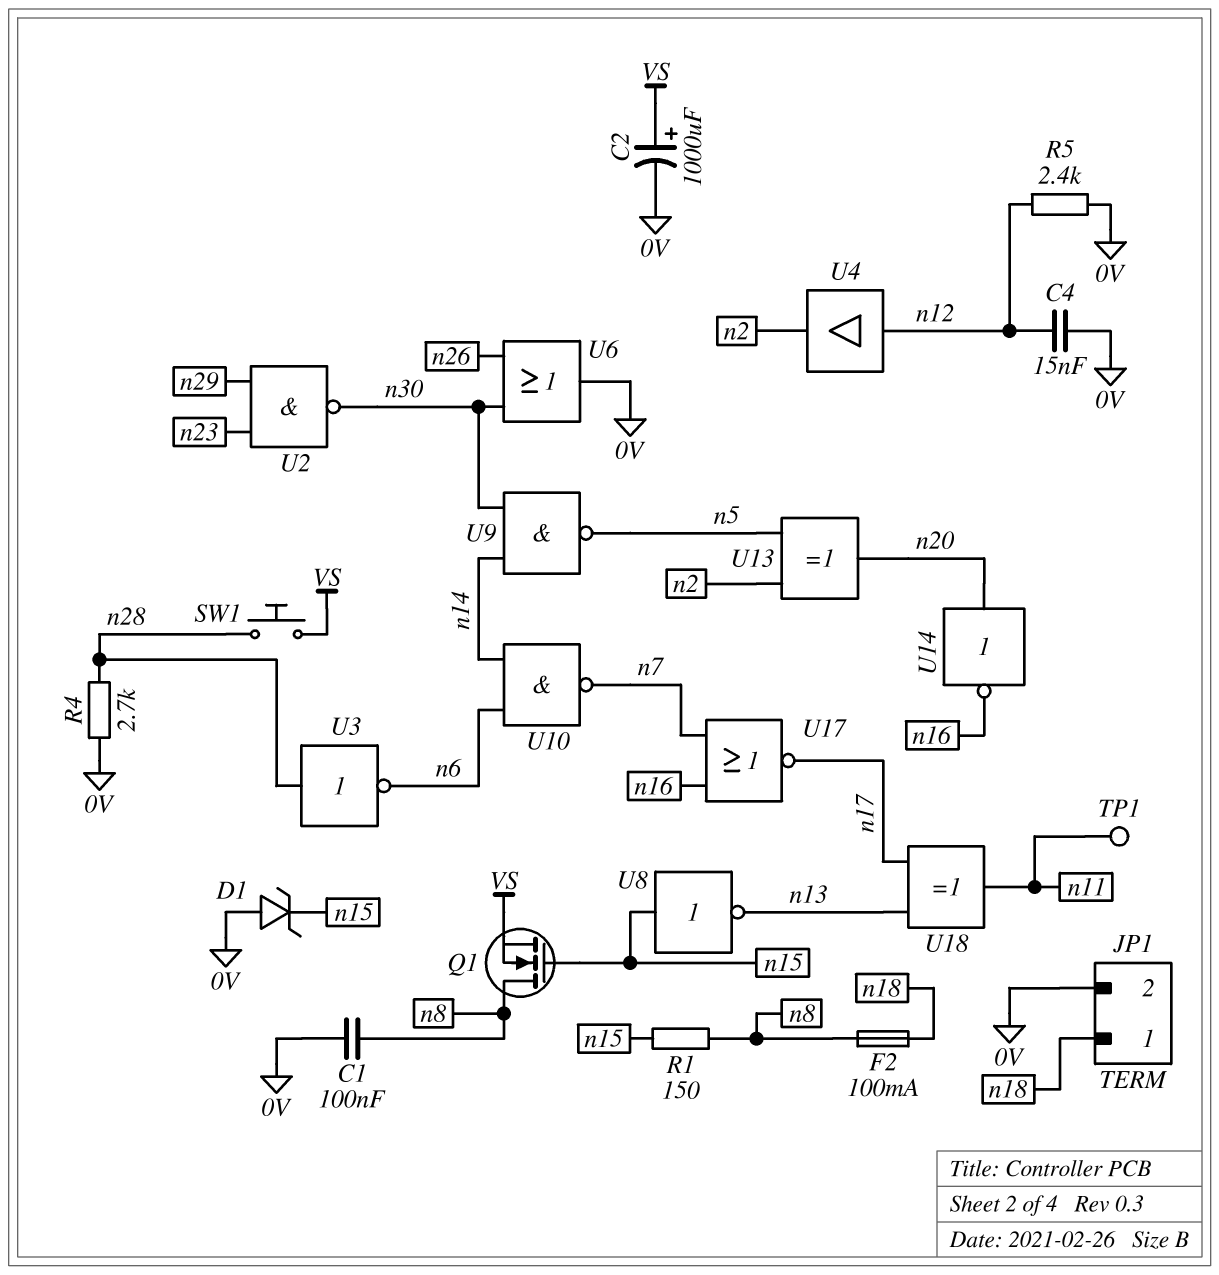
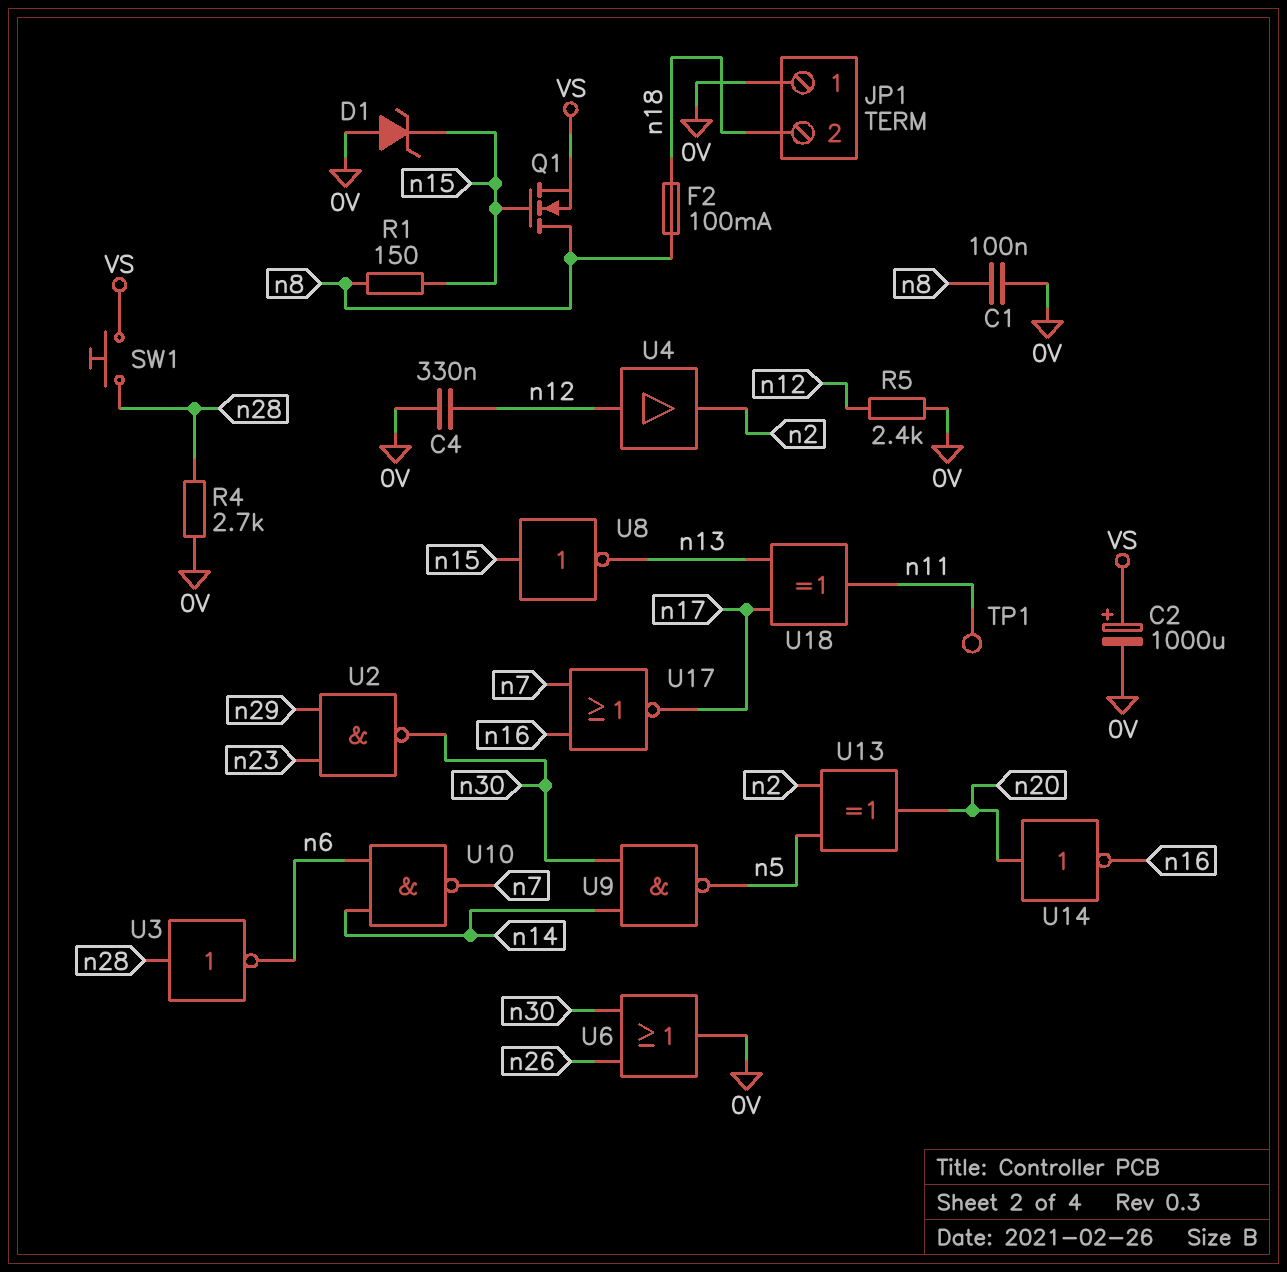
C4: 15nF (0V, n12) -> 330nF (0V, n12)
JP1 pin 1: n18 -> 0V
JP1 pin 2: 0V -> n18

